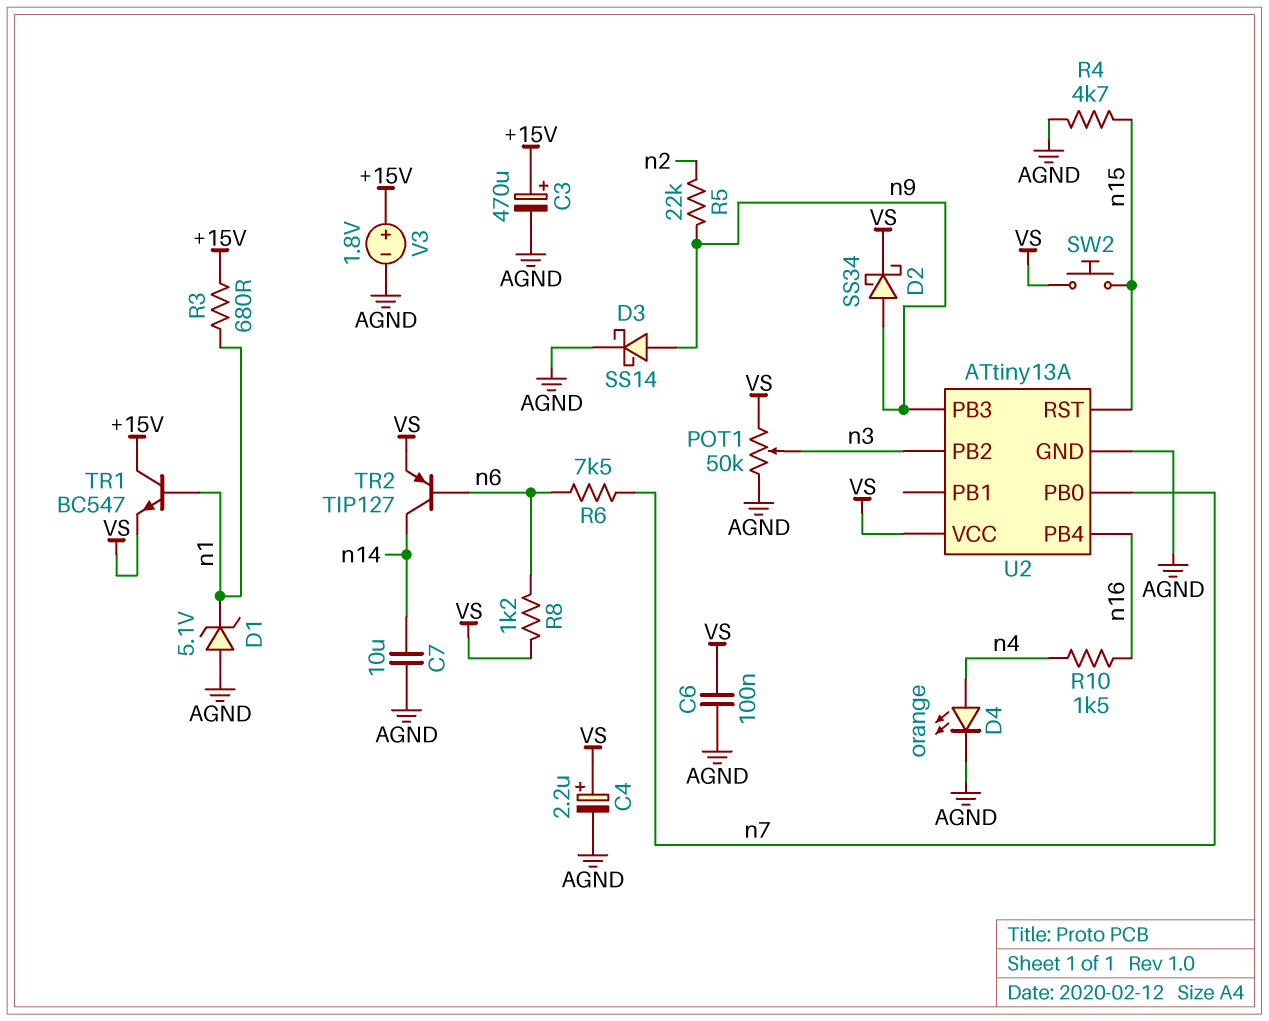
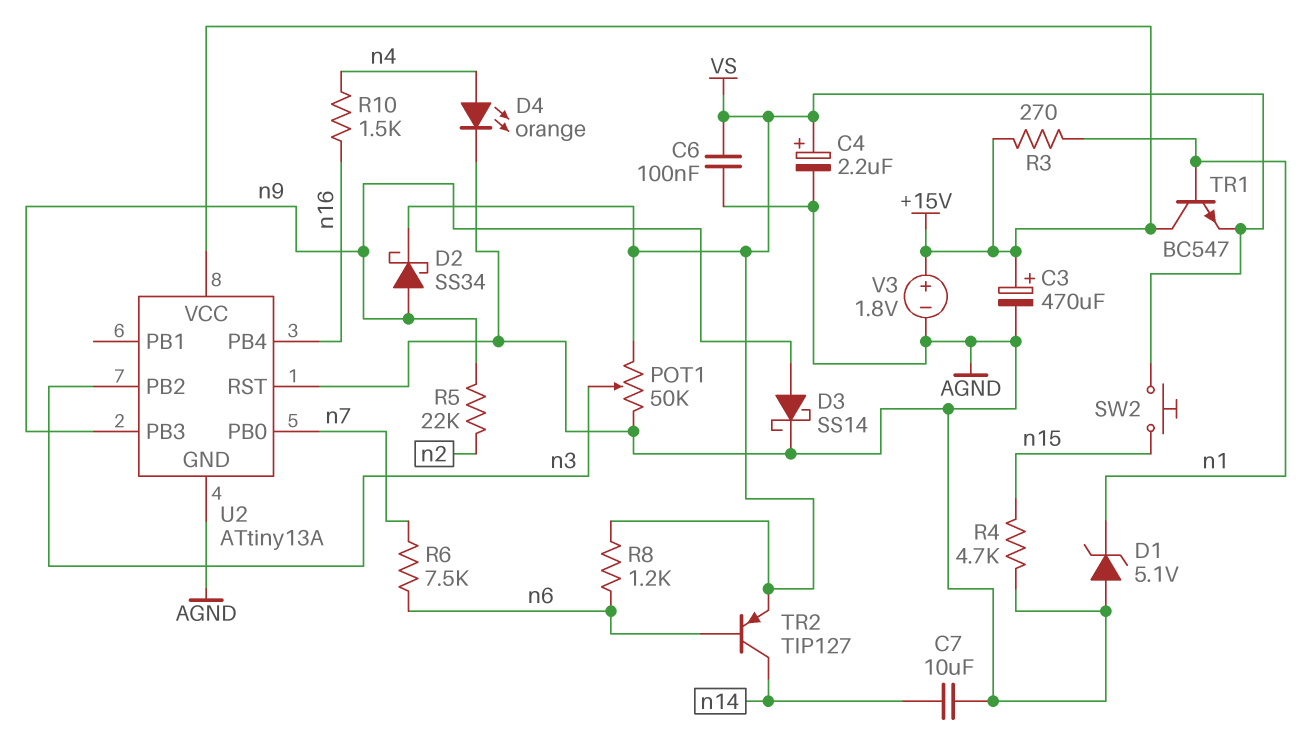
R3: 680 (+15V, n1) -> 270 (+15V, n1)
U2 pin RST: n15 -> AGND
U2 pin VCC: VS -> +15V

